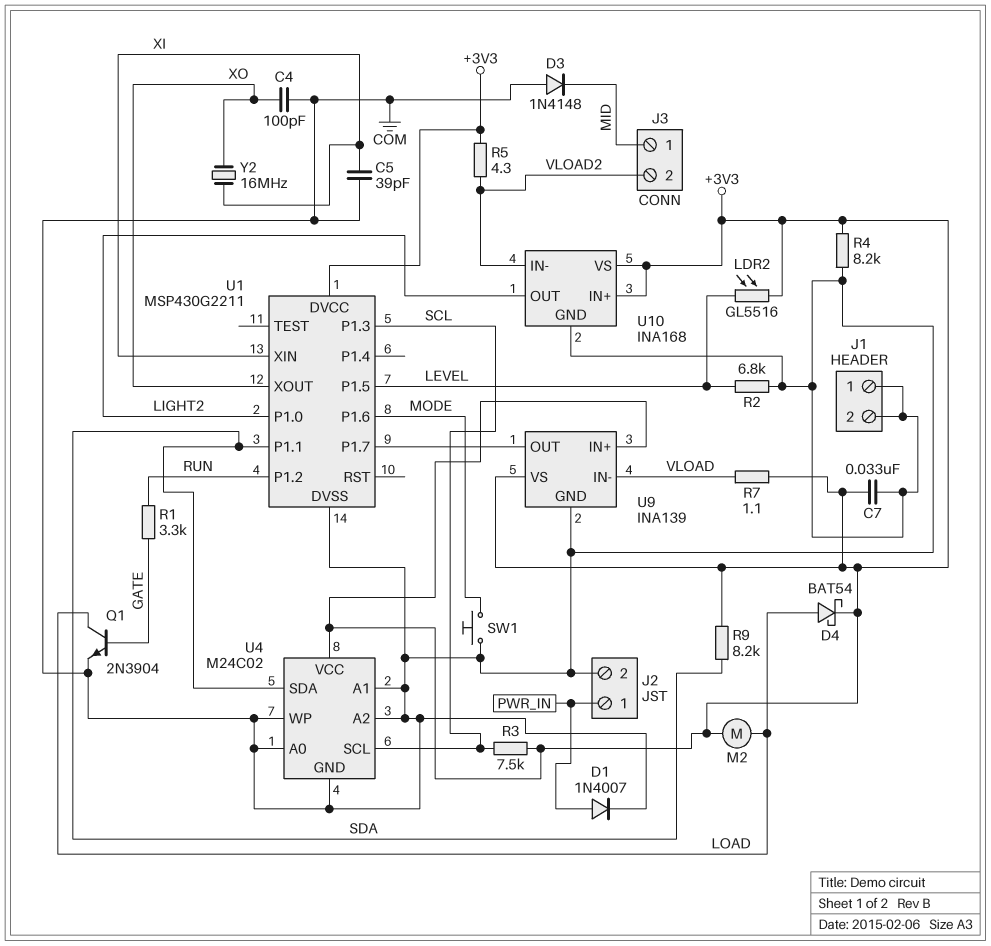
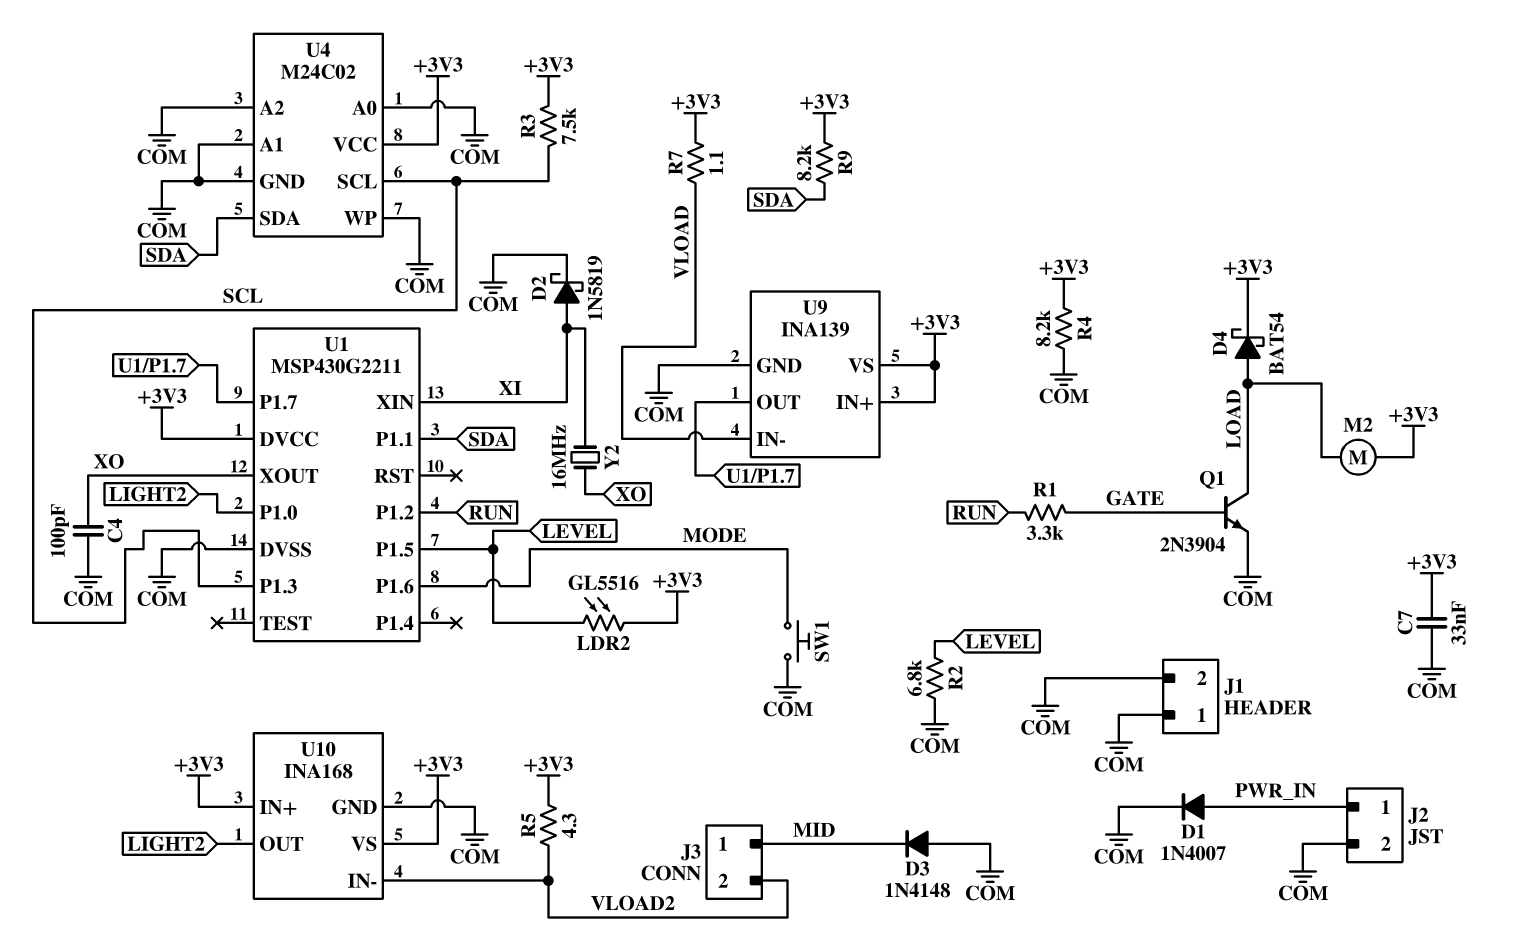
C5: 39pF (COM, XI) -> none
D2: none -> schottky 1N5819 (A XI, K COM)

